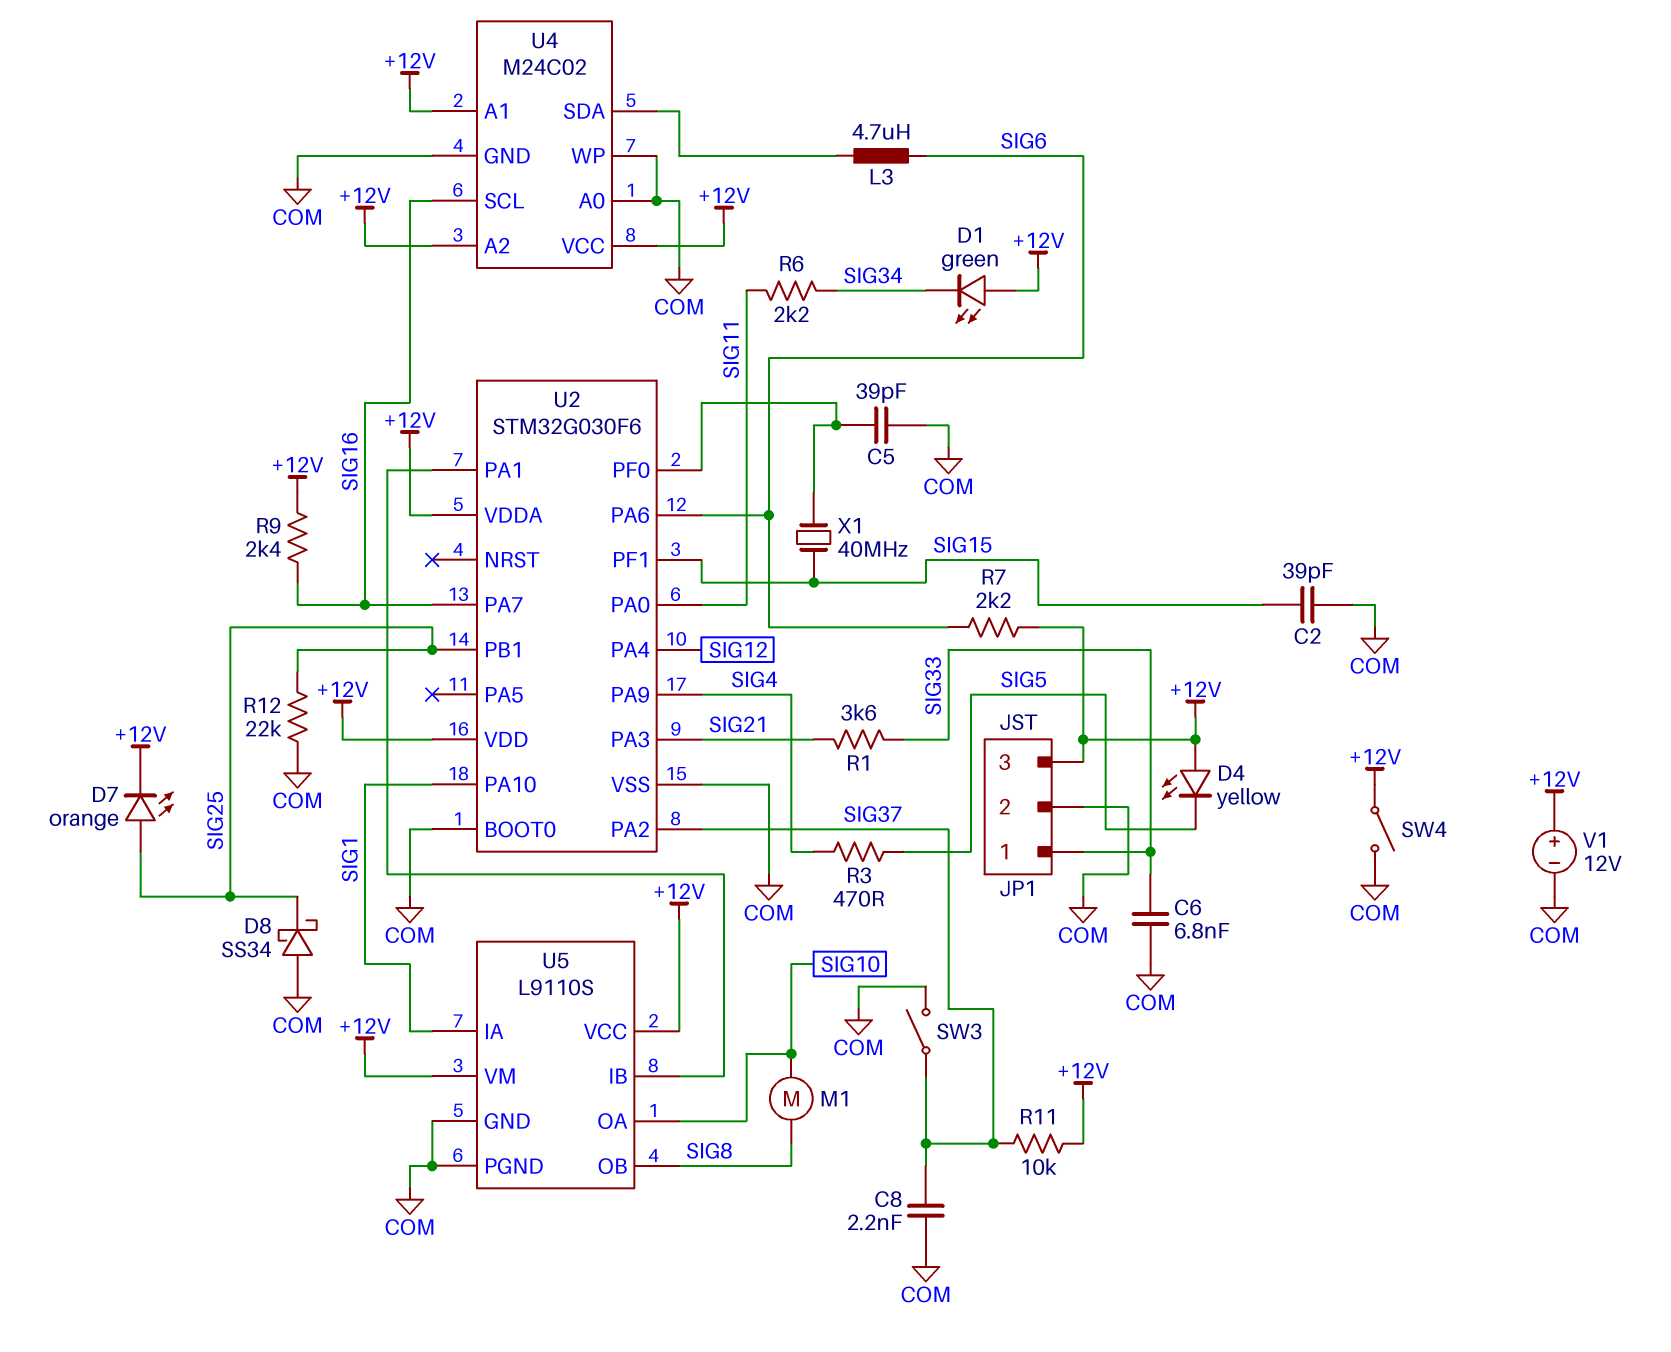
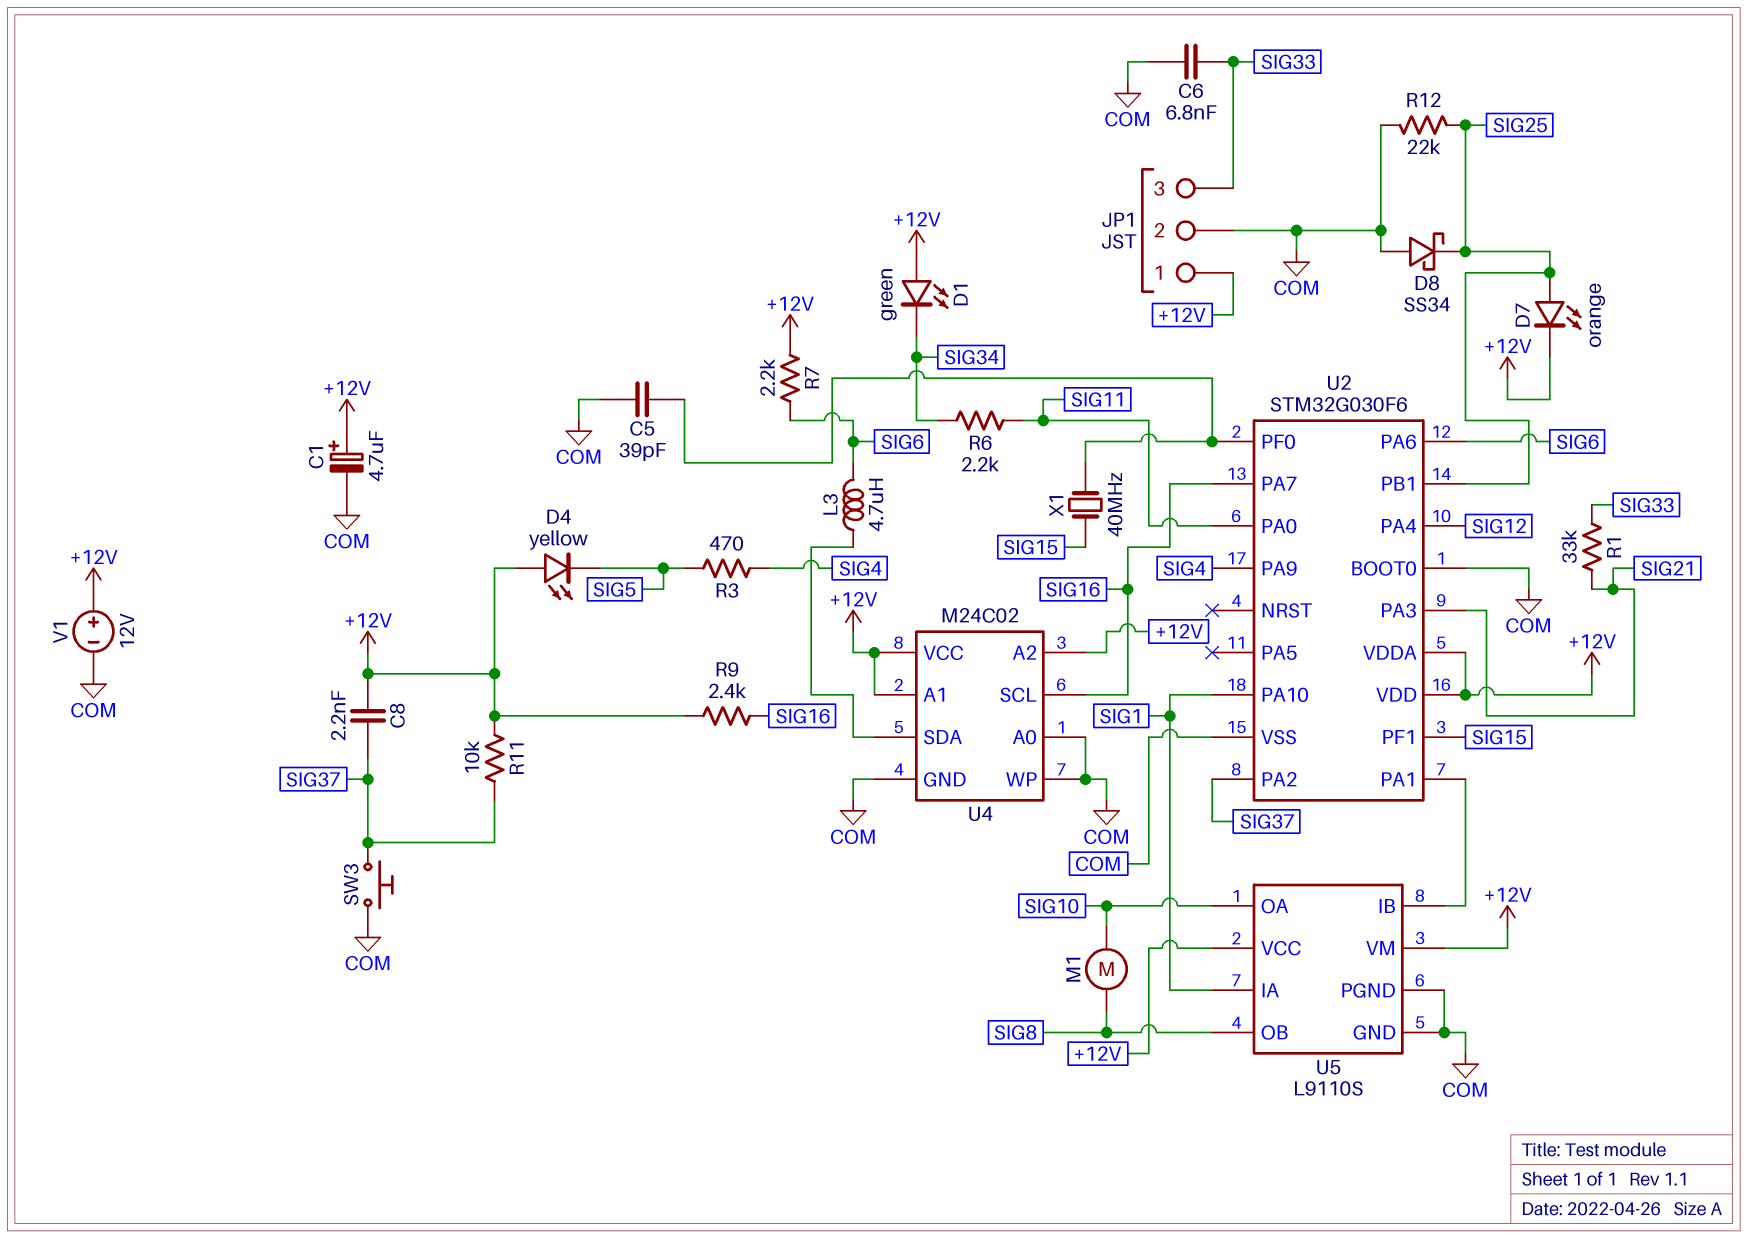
C1: none -> 4.7uF (plus +12V, minus COM)
C2: 39pF (COM, SIG15) -> none
C8: 2.2nF (COM, SIG37) -> 2.2nF (+12V, SIG37)
JP1 pin 1: SIG33 -> +12V
JP1 pin 3: +12V -> SIG33
R1: 3.6k (SIG21, SIG33) -> 33k (SIG21, SIG33)
SW3: switch (COM, SIG37) -> button (COM, SIG37)
SW4: switch (+12V, COM) -> none

